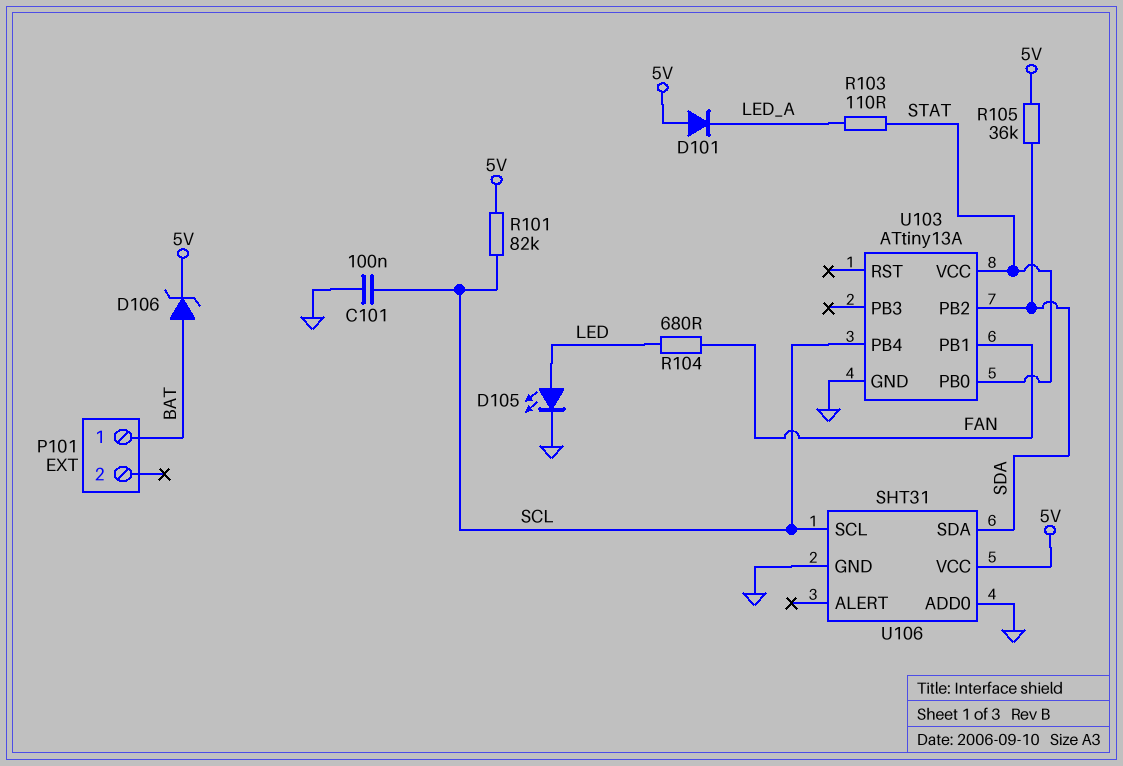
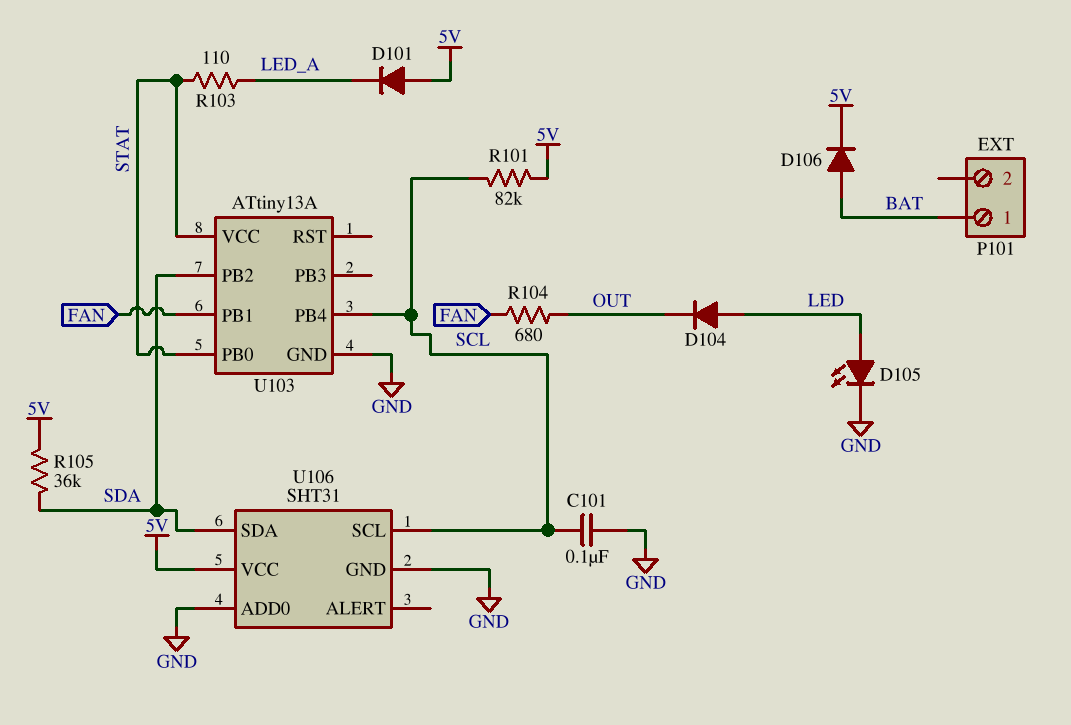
D104: none -> diode (A LED, K OUT)
D106: zener (A BAT, K 5V) -> diode (A BAT, K 5V)
R104: 680 (FAN, LED) -> 680 (FAN, OUT)

